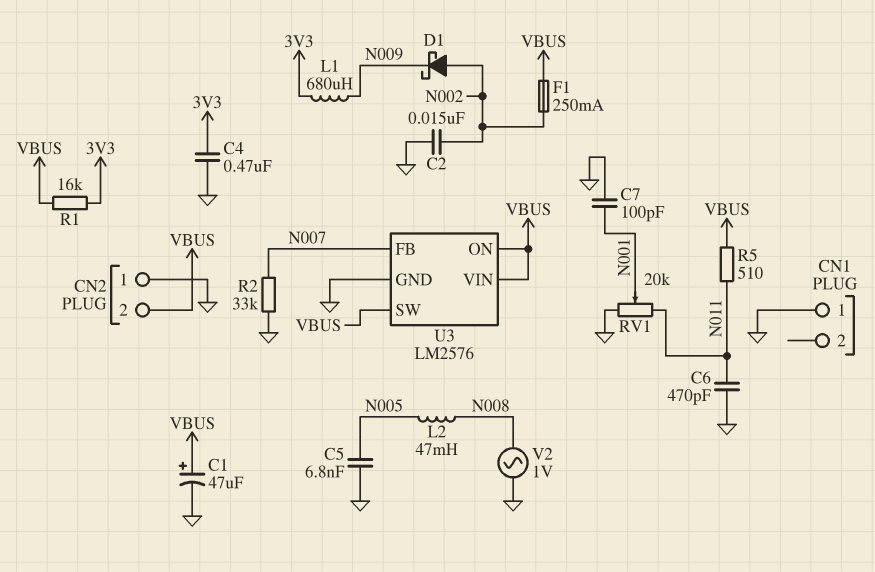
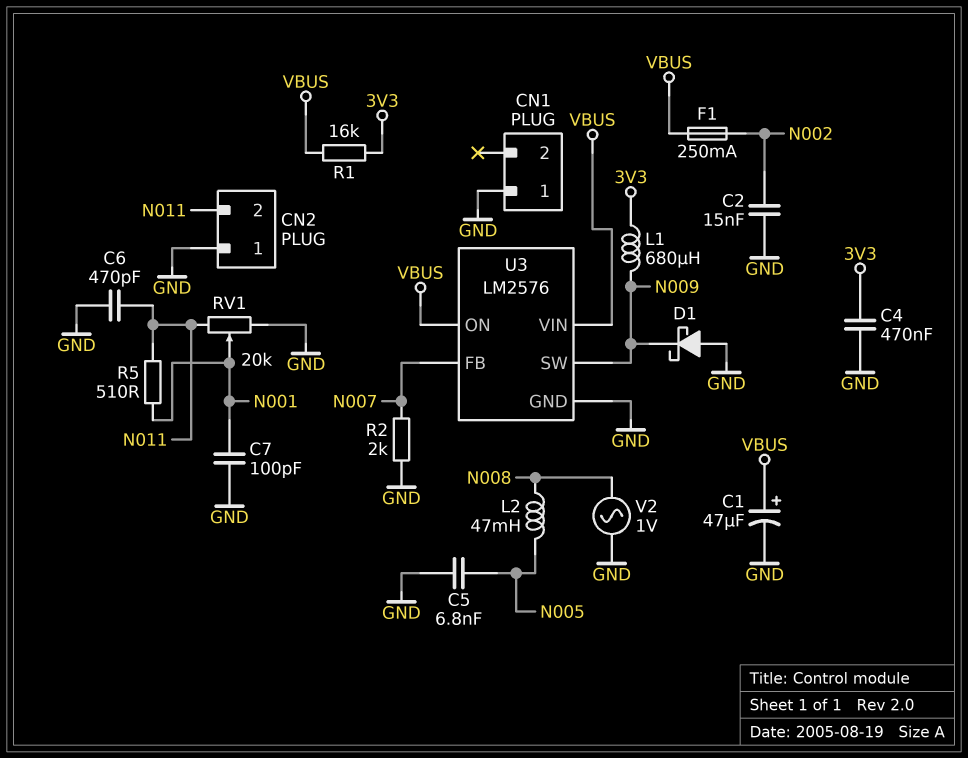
CN2 pin 2: VBUS -> N011
D1: schottky (A N002, K N009) -> schottky (A GND, K N009)
R2: 33k (GND, N007) -> 2k (GND, N007)
R5: 510 (N011, VBUS) -> 510 (N001, N011)
U3 pin SW: VBUS -> N009

